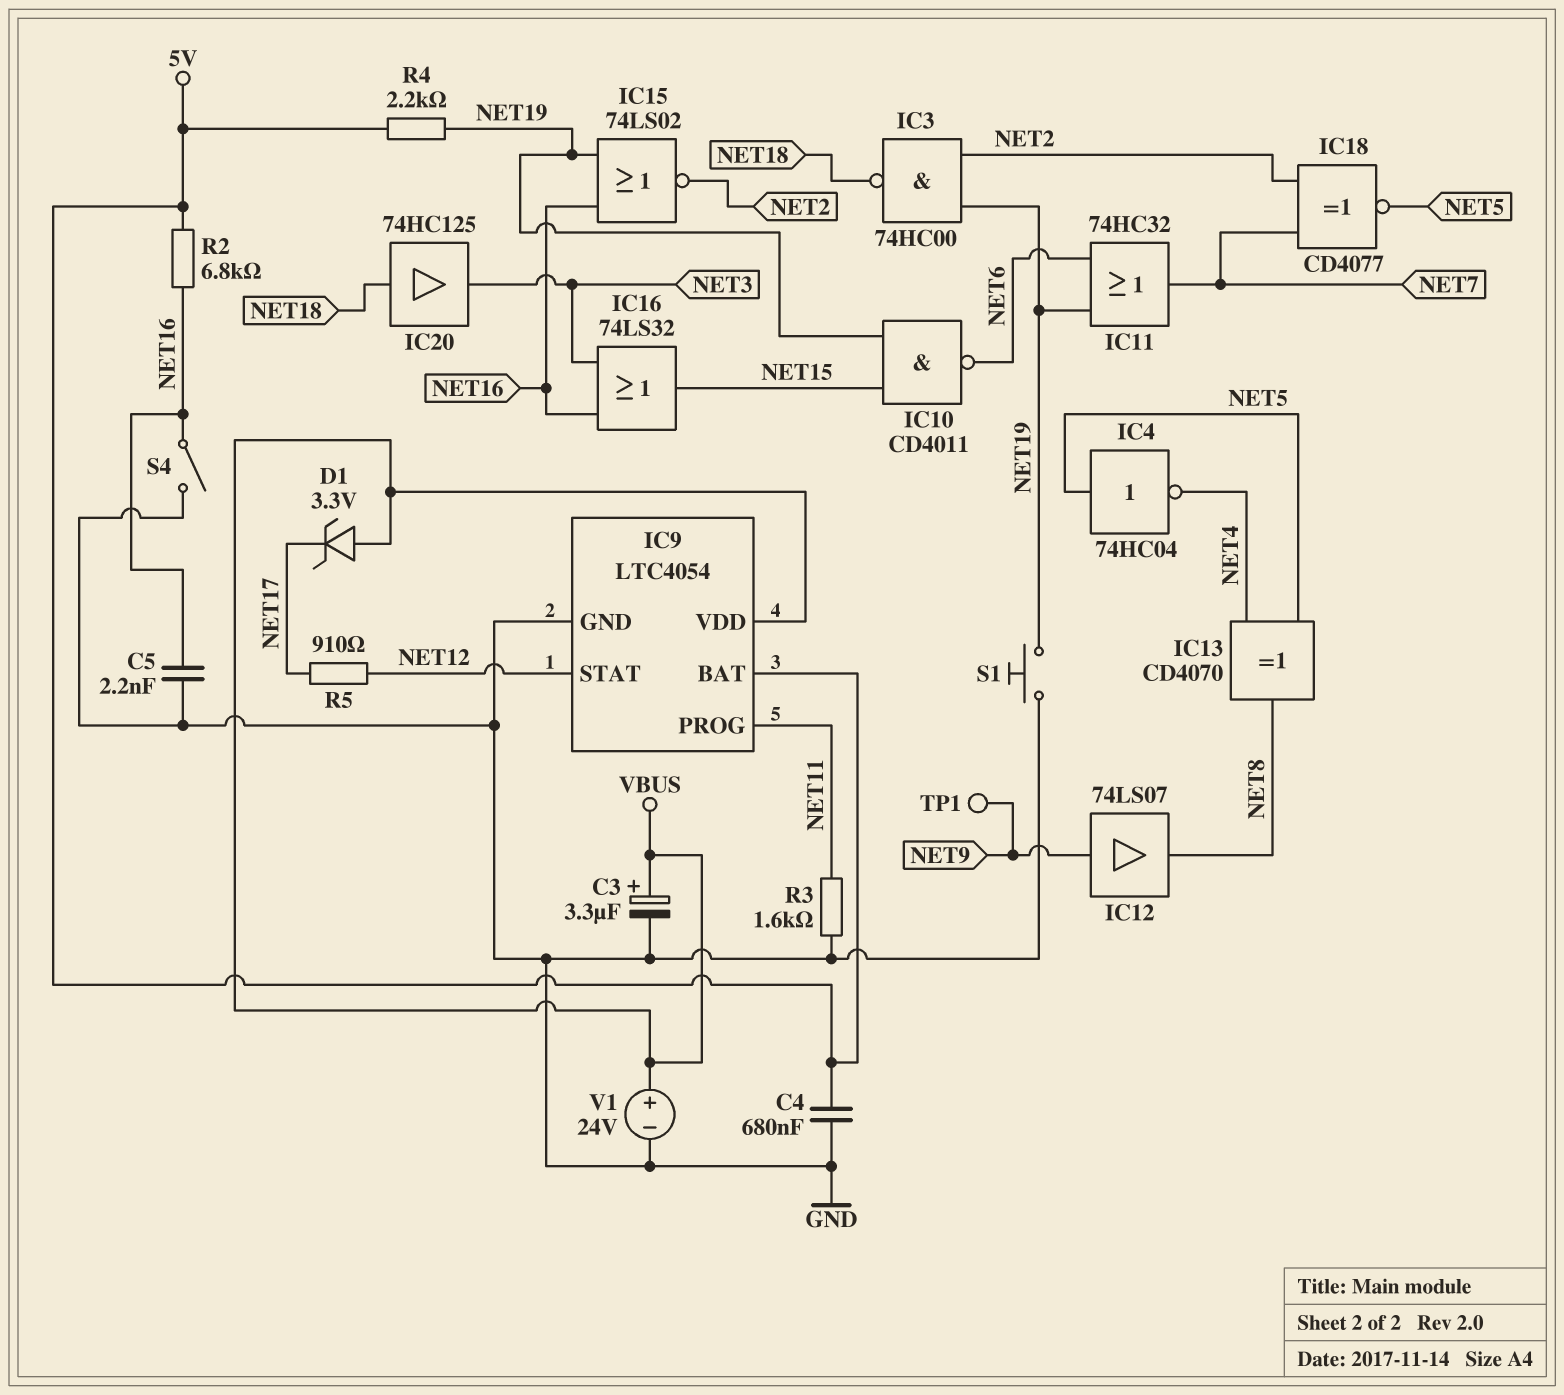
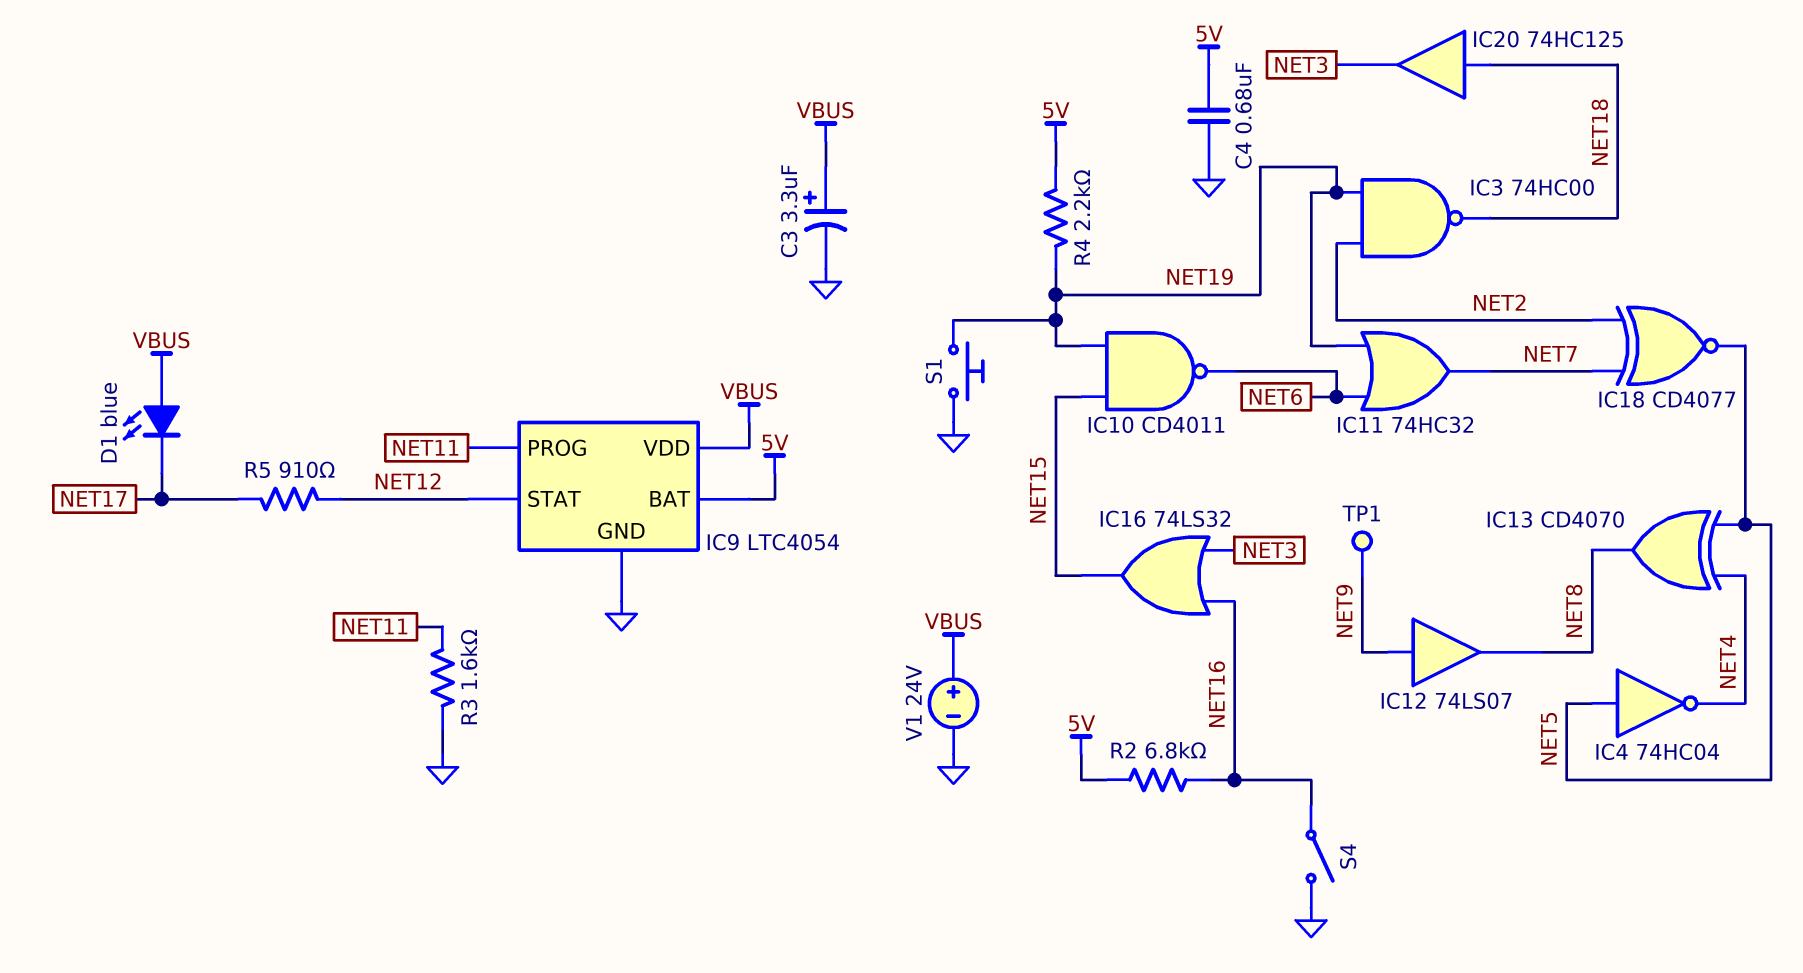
C5: 2.2nF (GND, NET16) -> none
D1: zener 3.3V (A VBUS, K NET17) -> LED blue (A VBUS, K NET17)
IC15: NOR 74LS02 (in NET16, in NET19, out NET2) -> none

